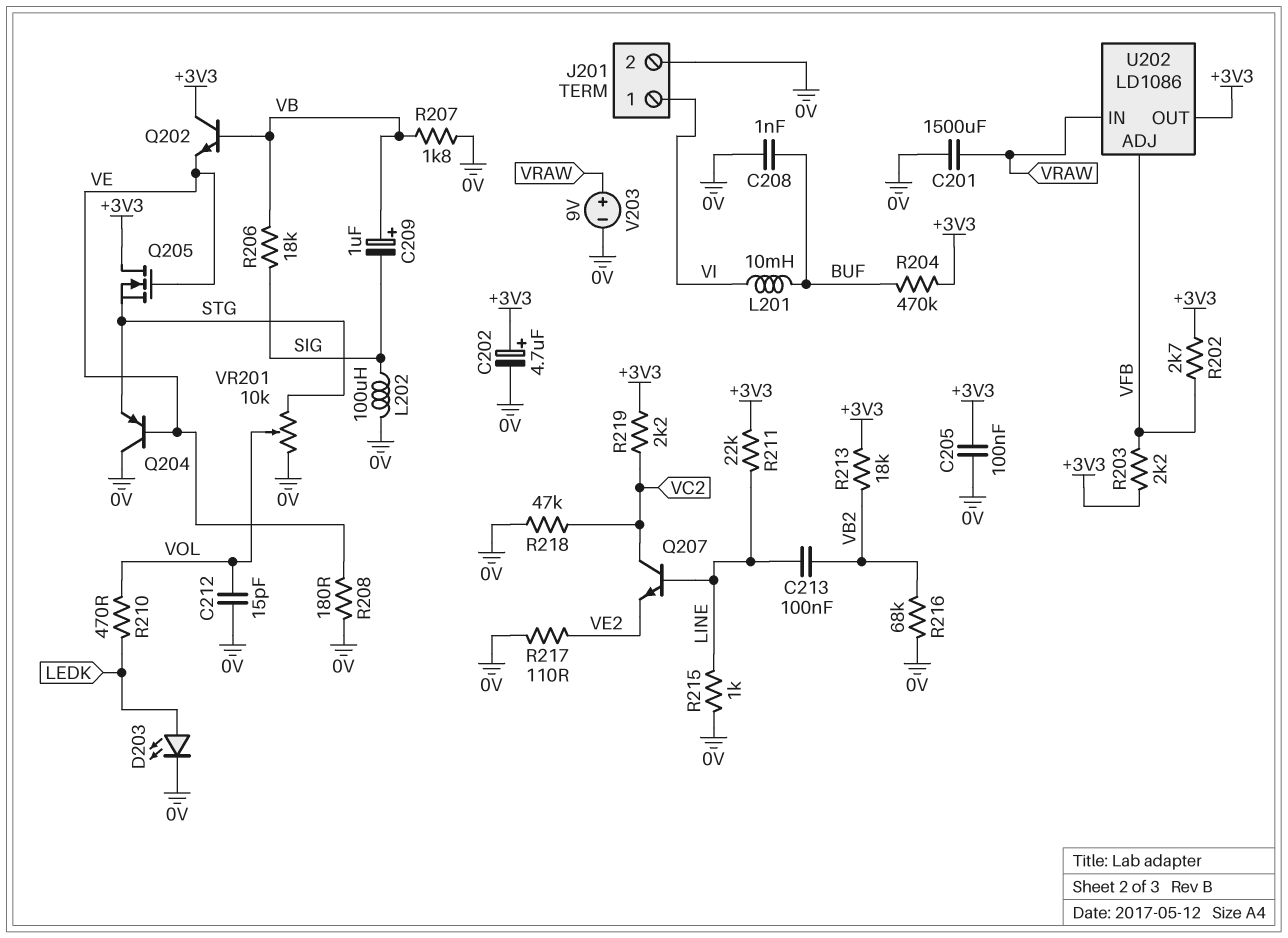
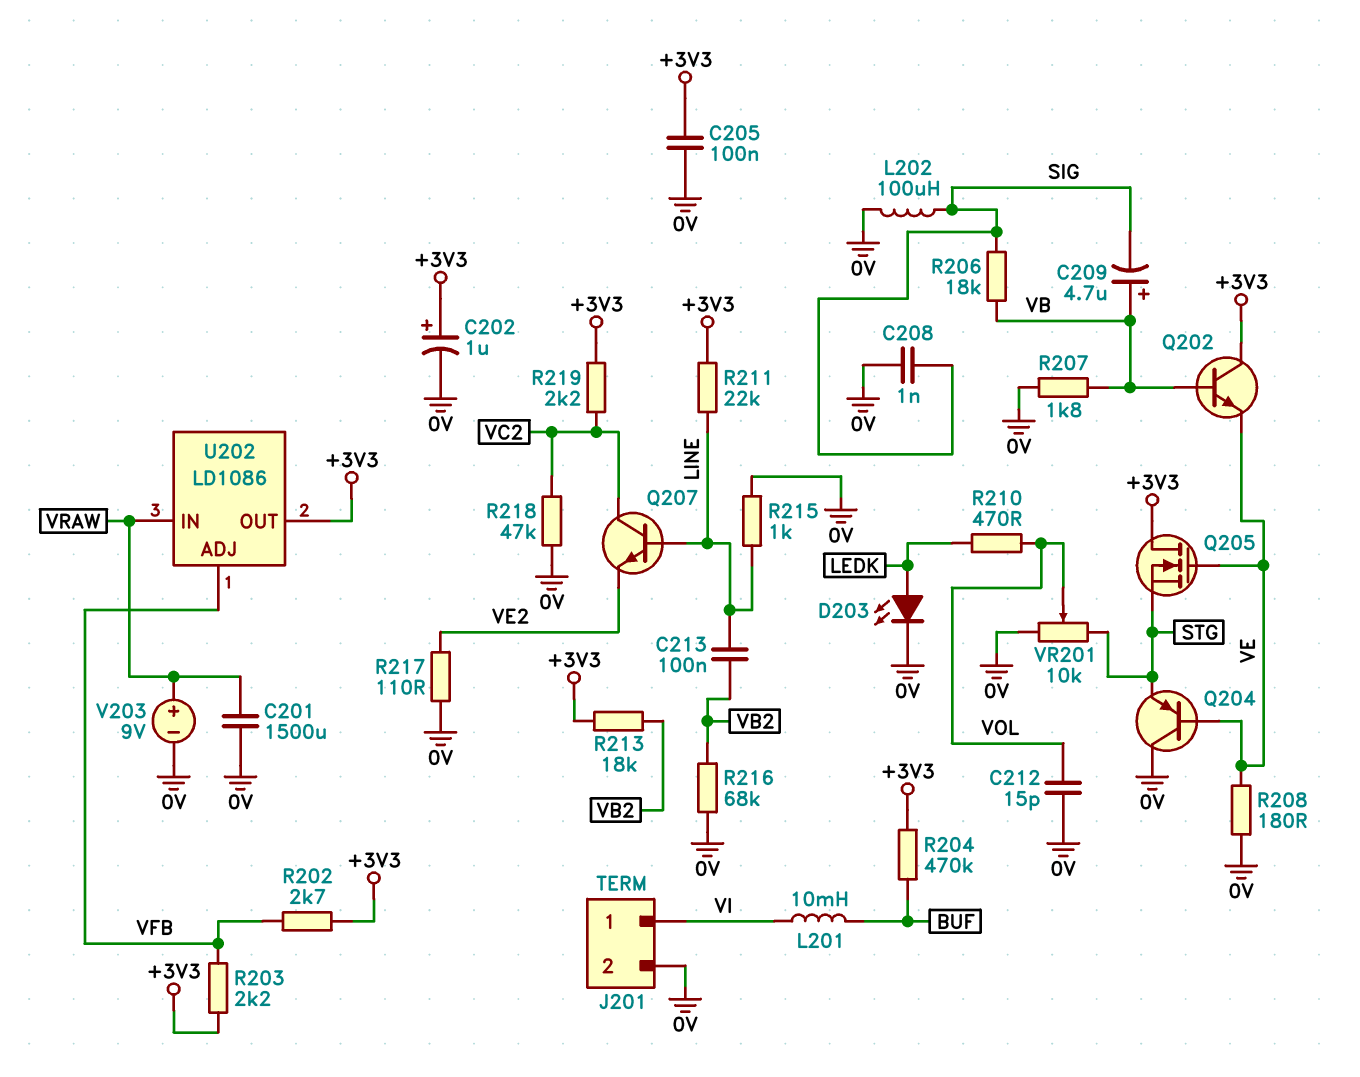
C202: 4.7uF (plus +3V3, minus 0V) -> 1uF (plus +3V3, minus 0V)
C208: 1nF (0V, BUF) -> 1nF (0V, SIG)
C209: 1uF (plus VB, minus SIG) -> 4.7uF (plus VB, minus SIG)

